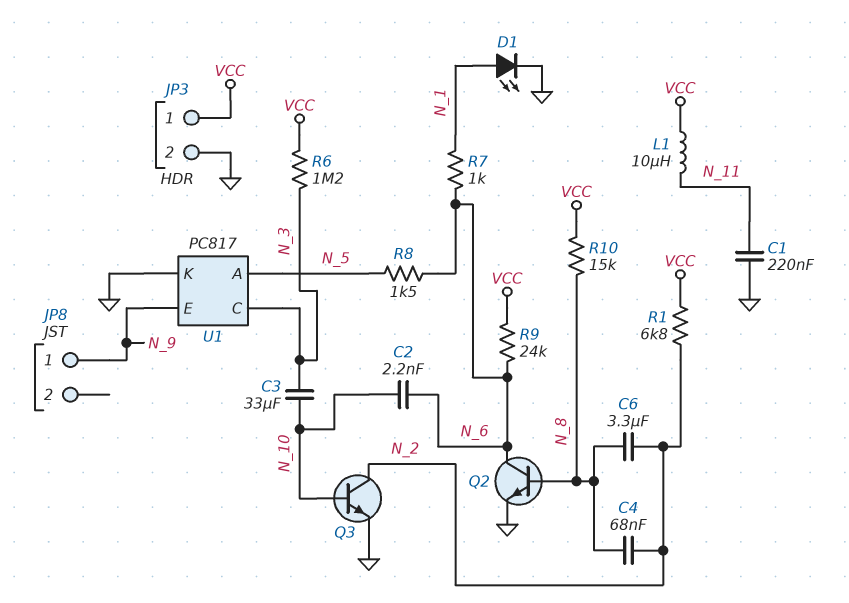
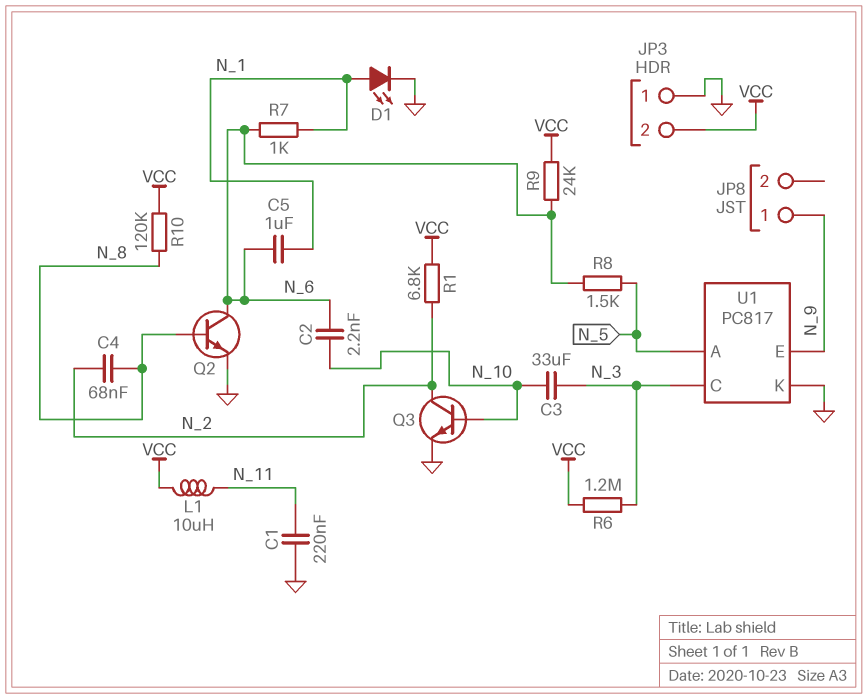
C5: none -> 1uF (N_1, N_6)
C6: 3.3uF (N_2, N_8) -> none
JP3 pin 1: VCC -> GND
JP3 pin 2: GND -> VCC
R10: 15k (N_8, VCC) -> 120k (N_8, VCC)

